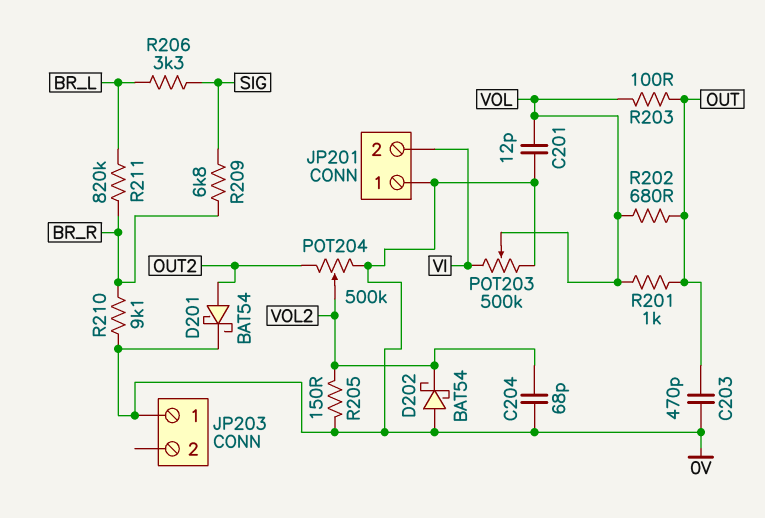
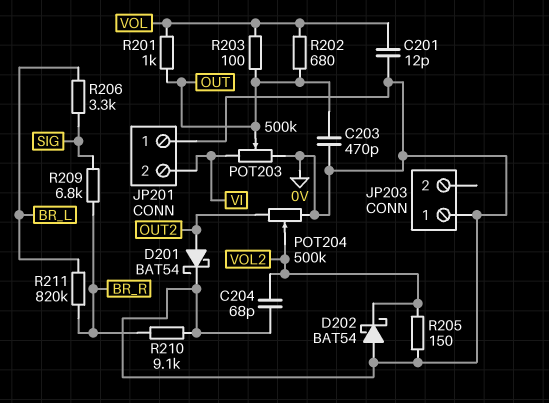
POT203: 500k (0V, VI, wiper VOL) -> 500k (0V, VI, wiper OUT)

